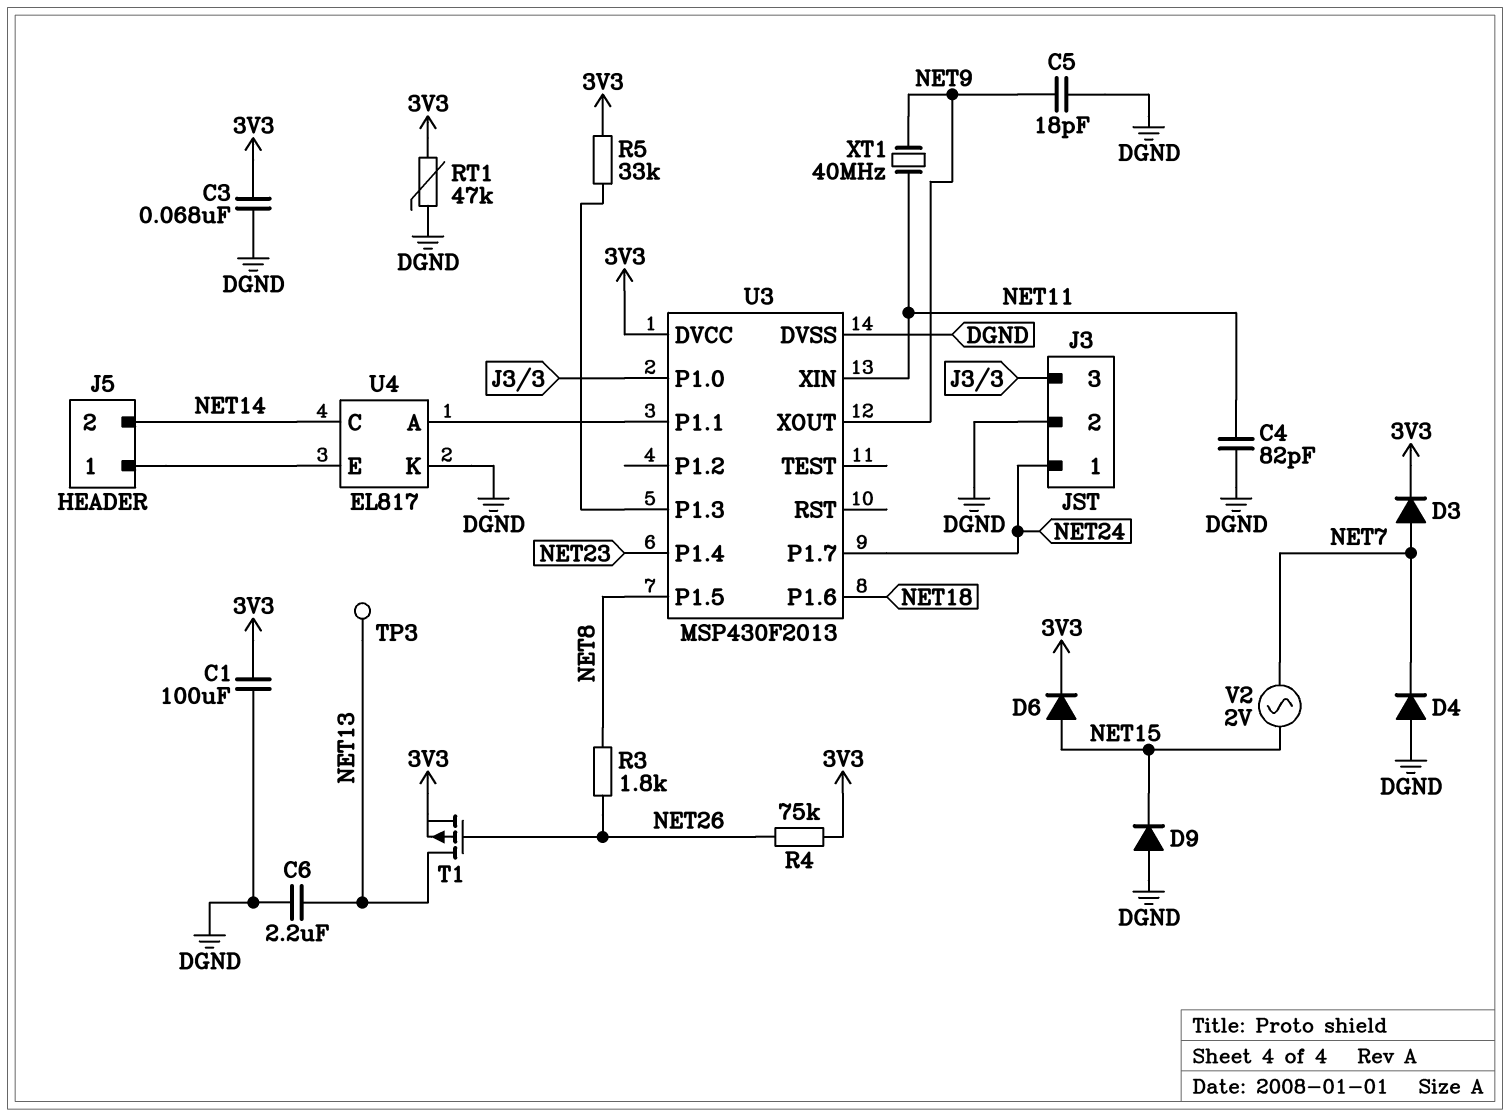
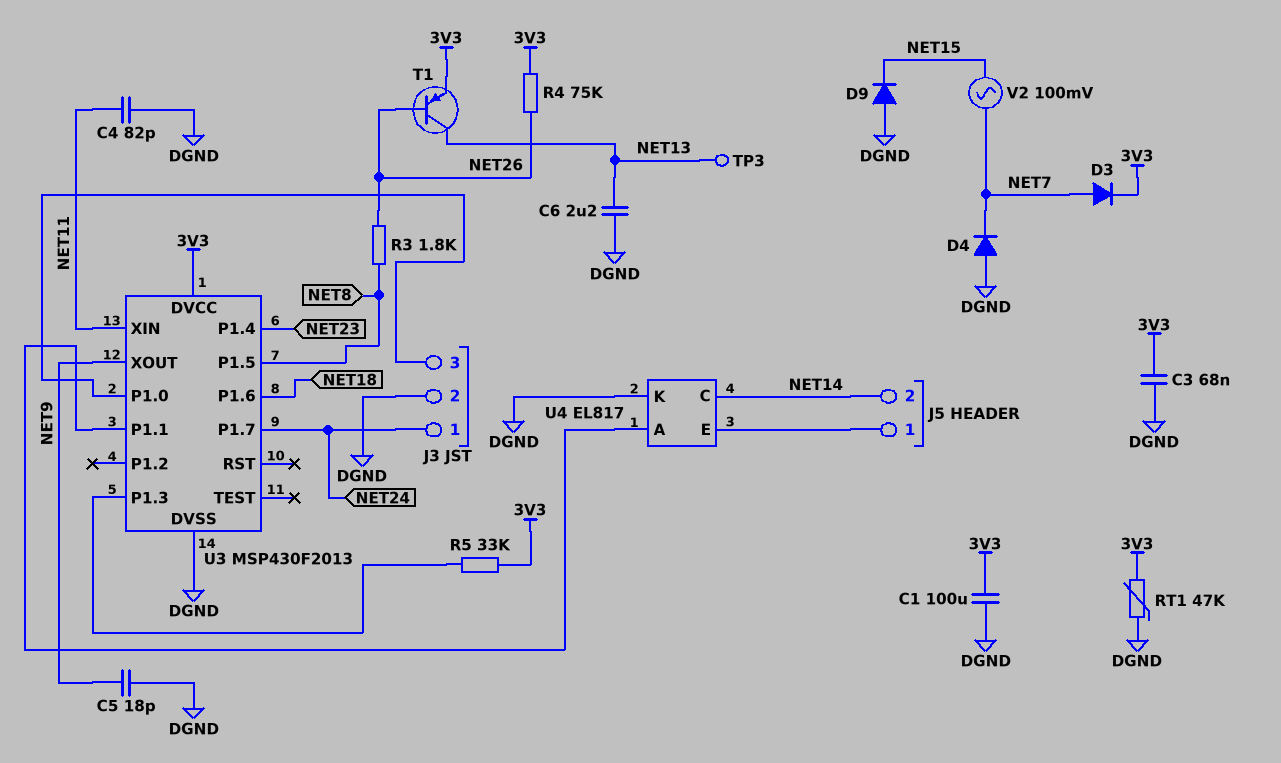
D6: diode (A NET15, K 3V3) -> none
T1: PMOS (G NET26, D NET13, S 3V3) -> PNP (B NET26, C NET13, E 3V3)
V2: AC 2V (NET7, NET15) -> AC 100mV (NET7, NET15)
XT1: 40MHz (NET9, NET11) -> none

